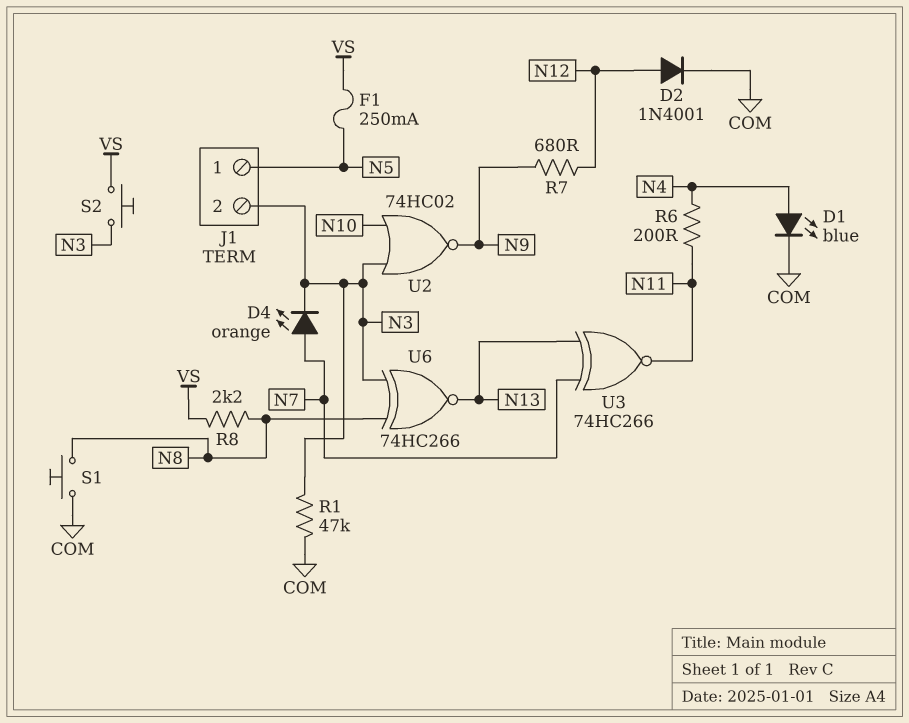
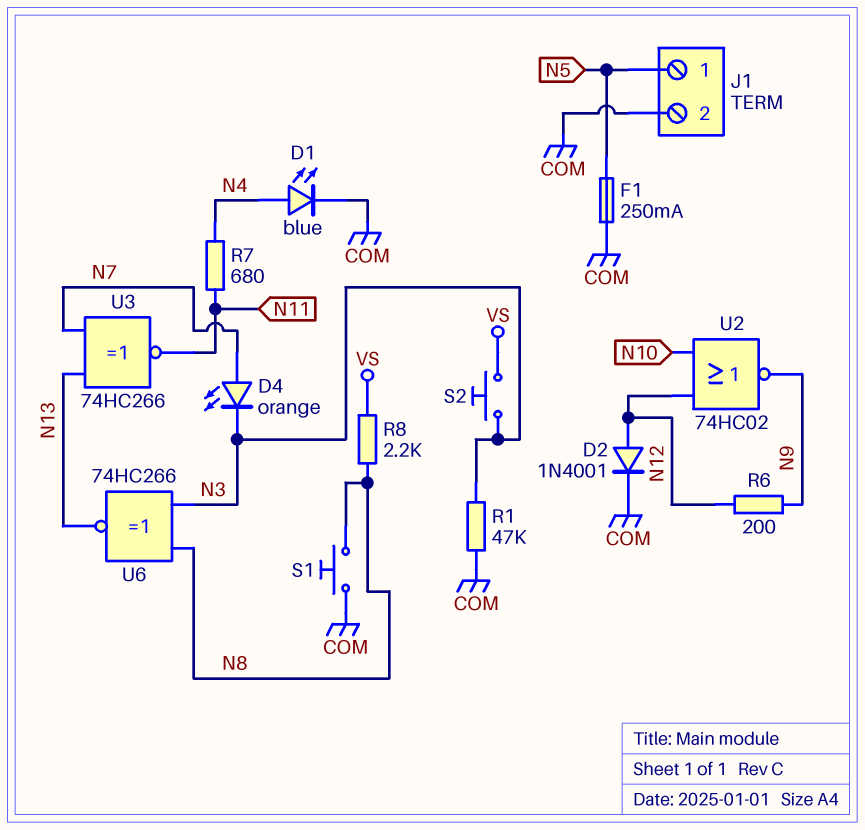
F1: 250mA (N5, VS) -> 250mA (COM, N5)
J1 pin 2: N3 -> COM
R6: 200 (N4, N11) -> 200 (N9, N12)
R7: 680 (N9, N12) -> 680 (N4, N11)
U2: NOR 74HC02 (in N3, in N10, out N9) -> NOR 74HC02 (in N10, in N12, out N9)

